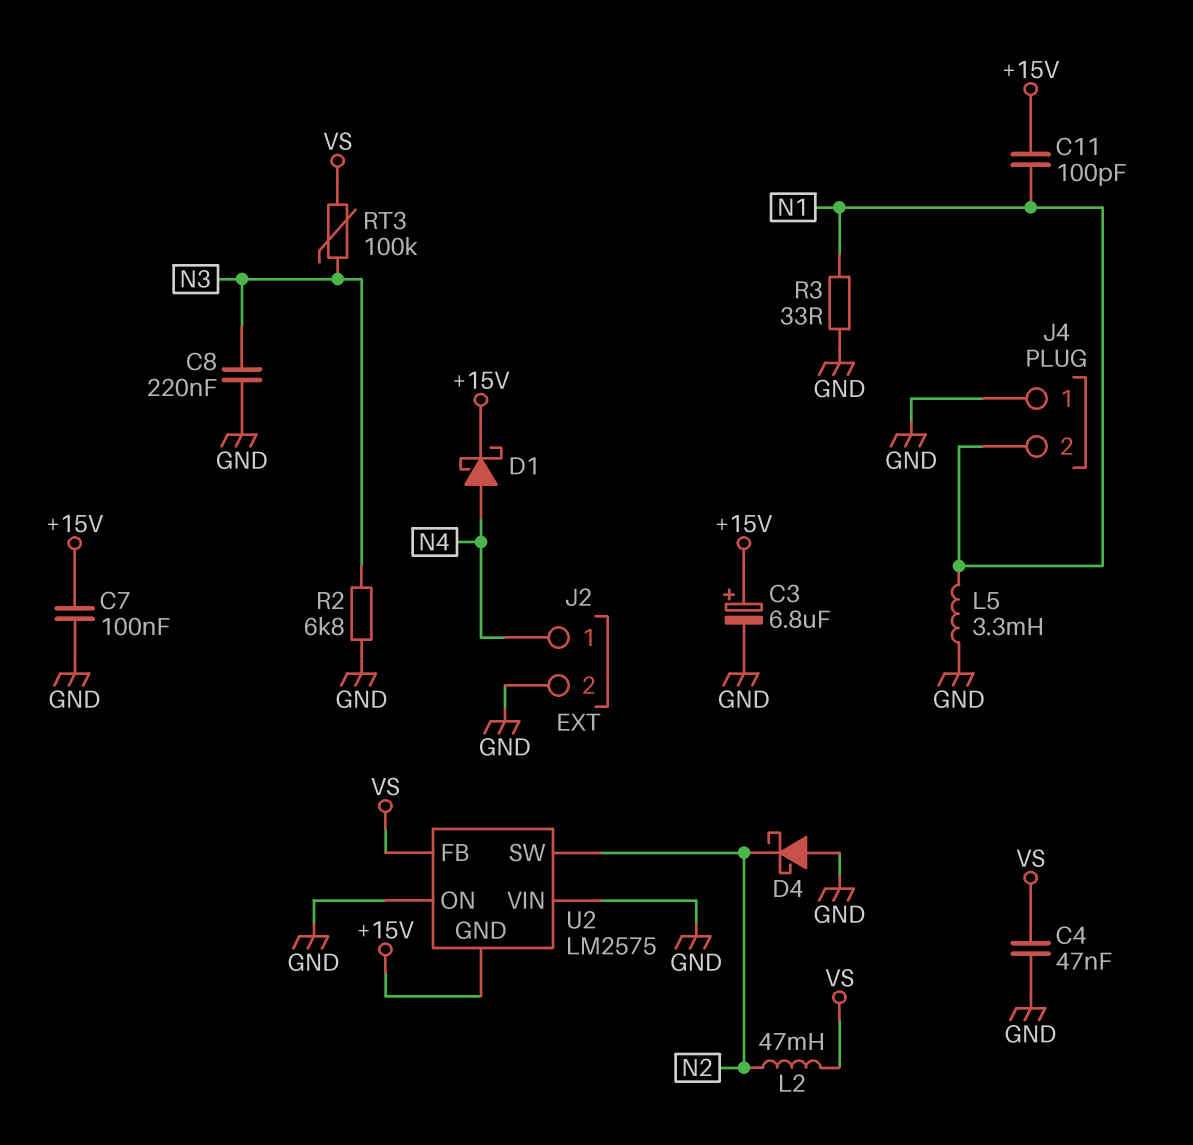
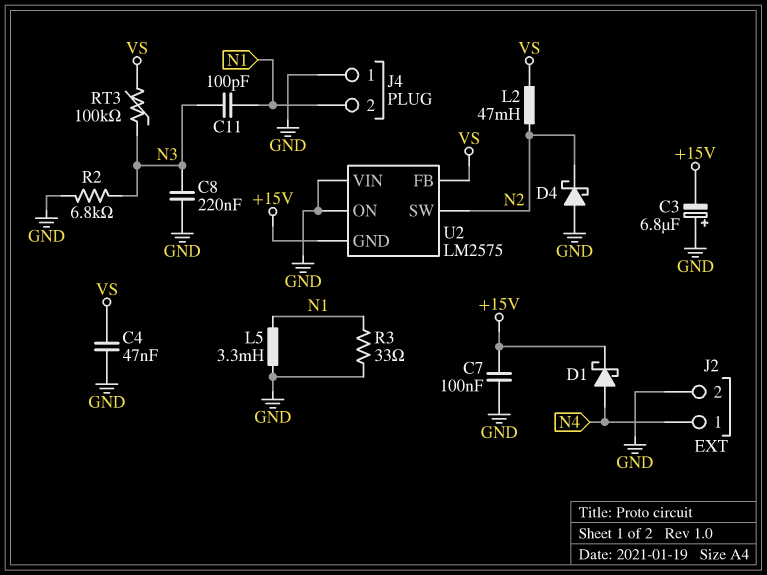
C3: 6.8uF (plus +15V, minus GND) -> 6.8uF (plus GND, minus +15V)
C11: 100pF (+15V, N1) -> 100pF (N1, N3)

